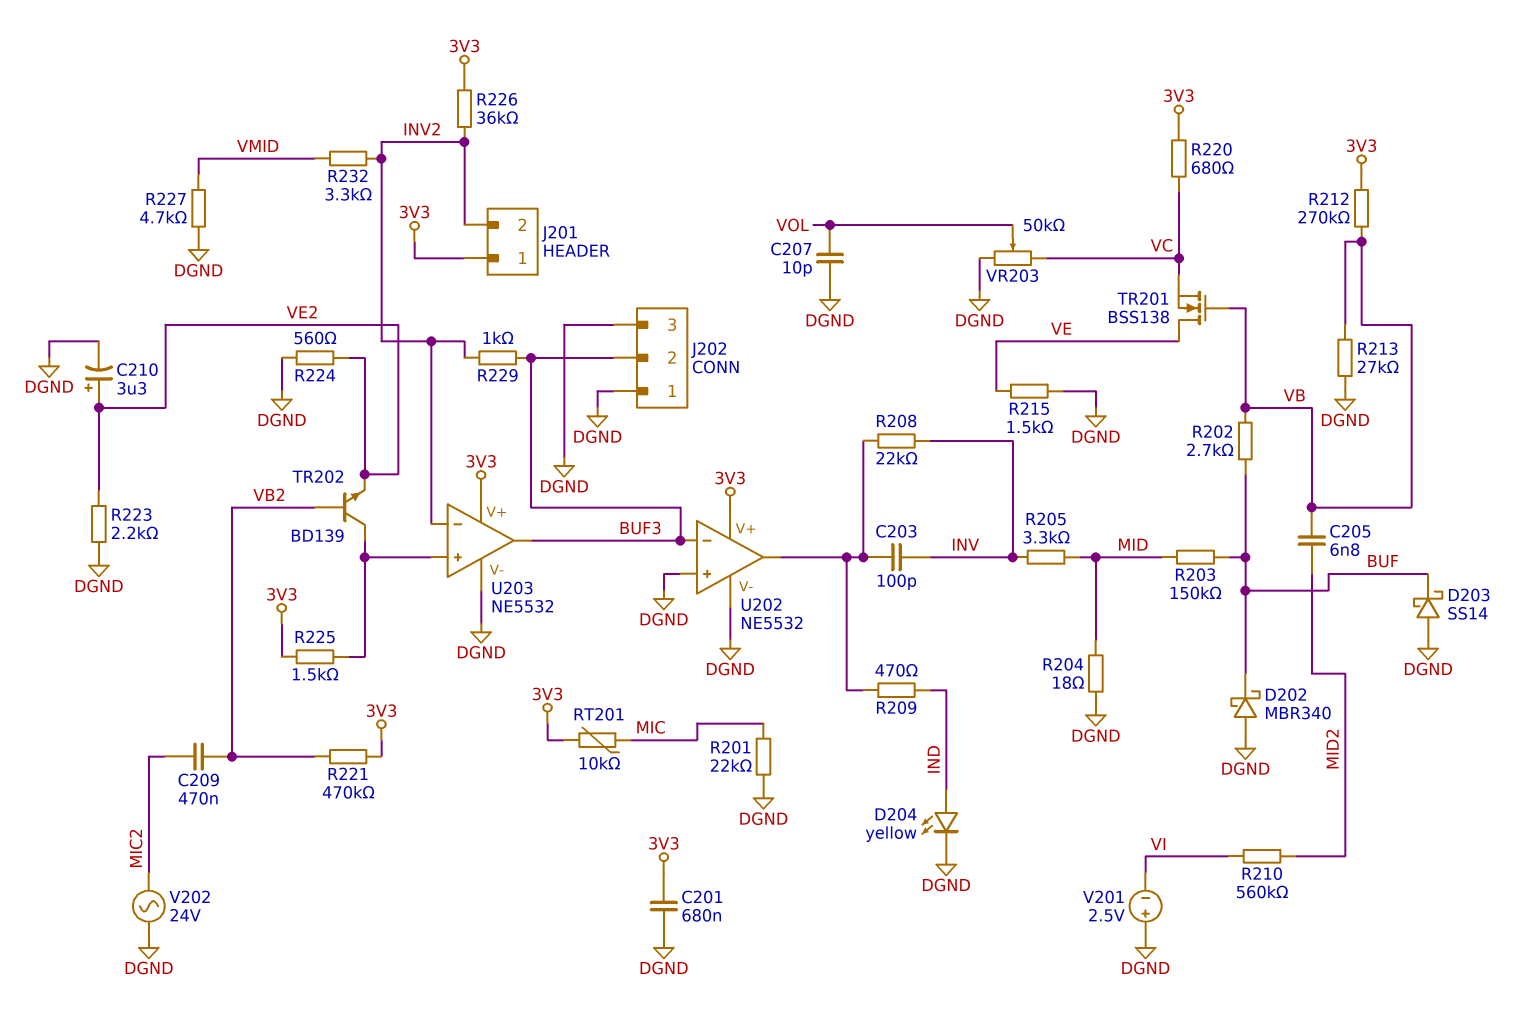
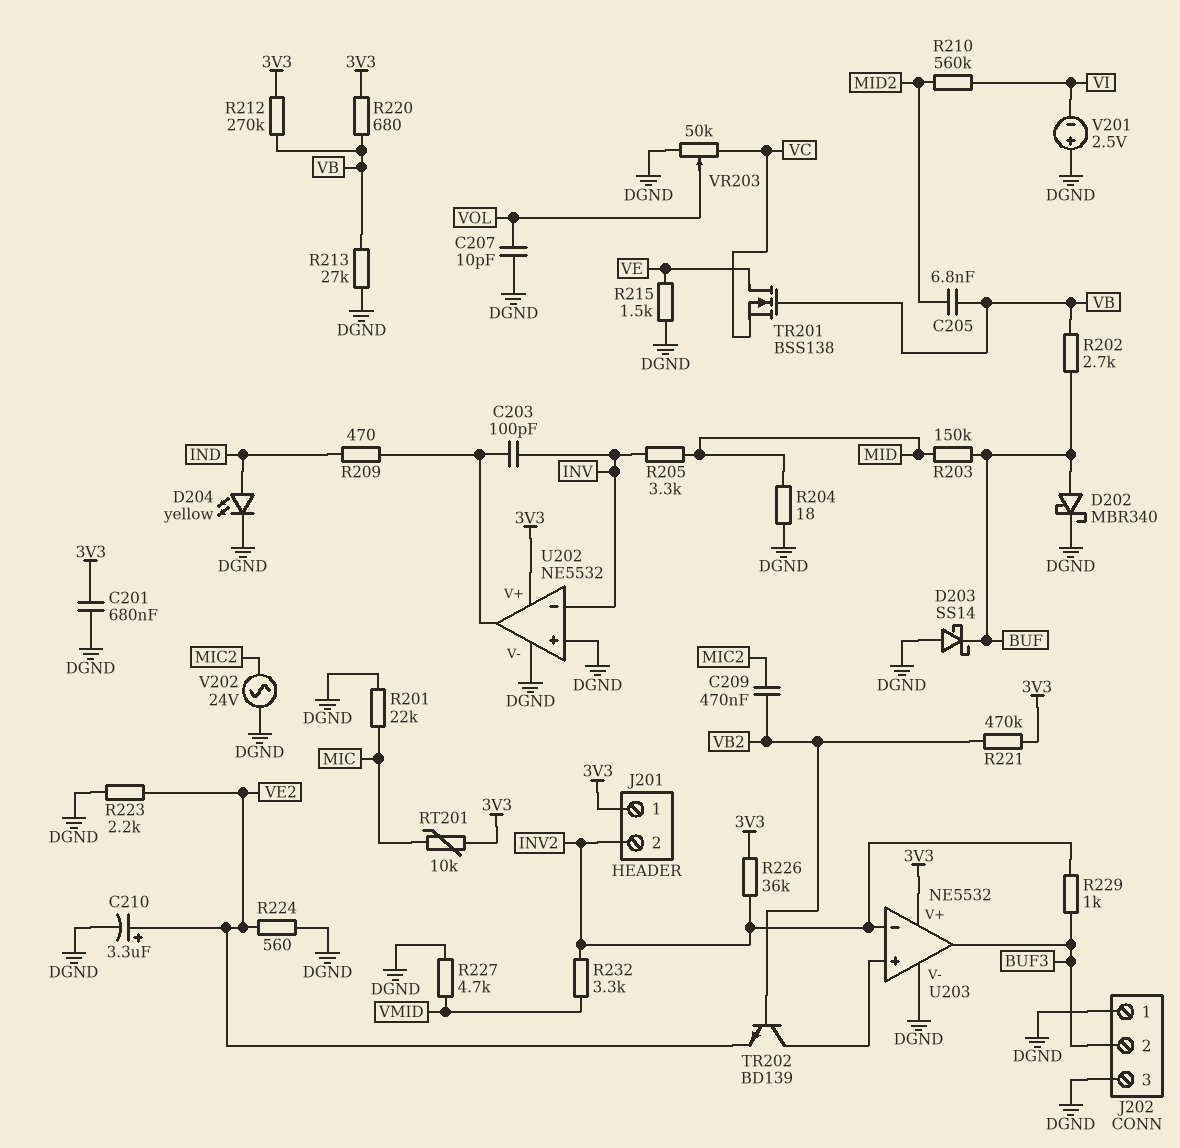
D202: schottky MBR340 (A DGND, K BUF) -> schottky MBR340 (A BUF, K DGND)
R208: 22k (INV, U202/out) -> none
R220: 680 (3V3, VC) -> 680 (3V3, VB)
R225: 1.5k (3V3, U203/in+) -> none
U202 pin in-: BUF3 -> INV

